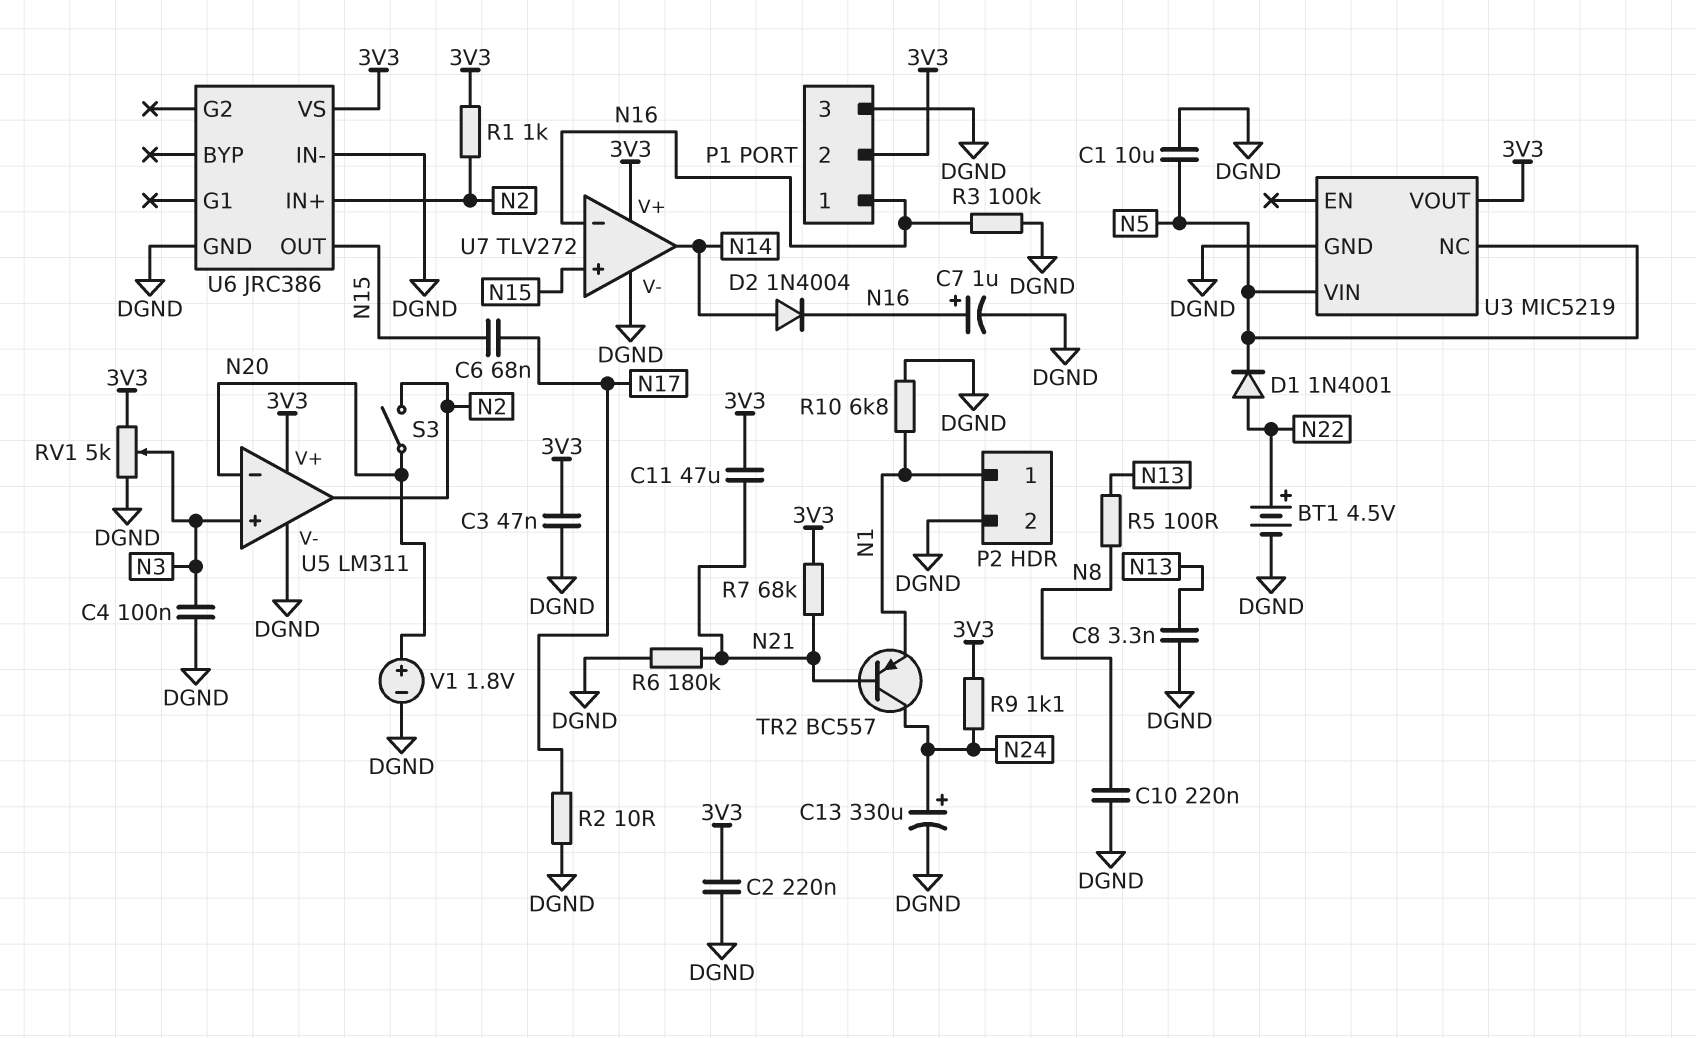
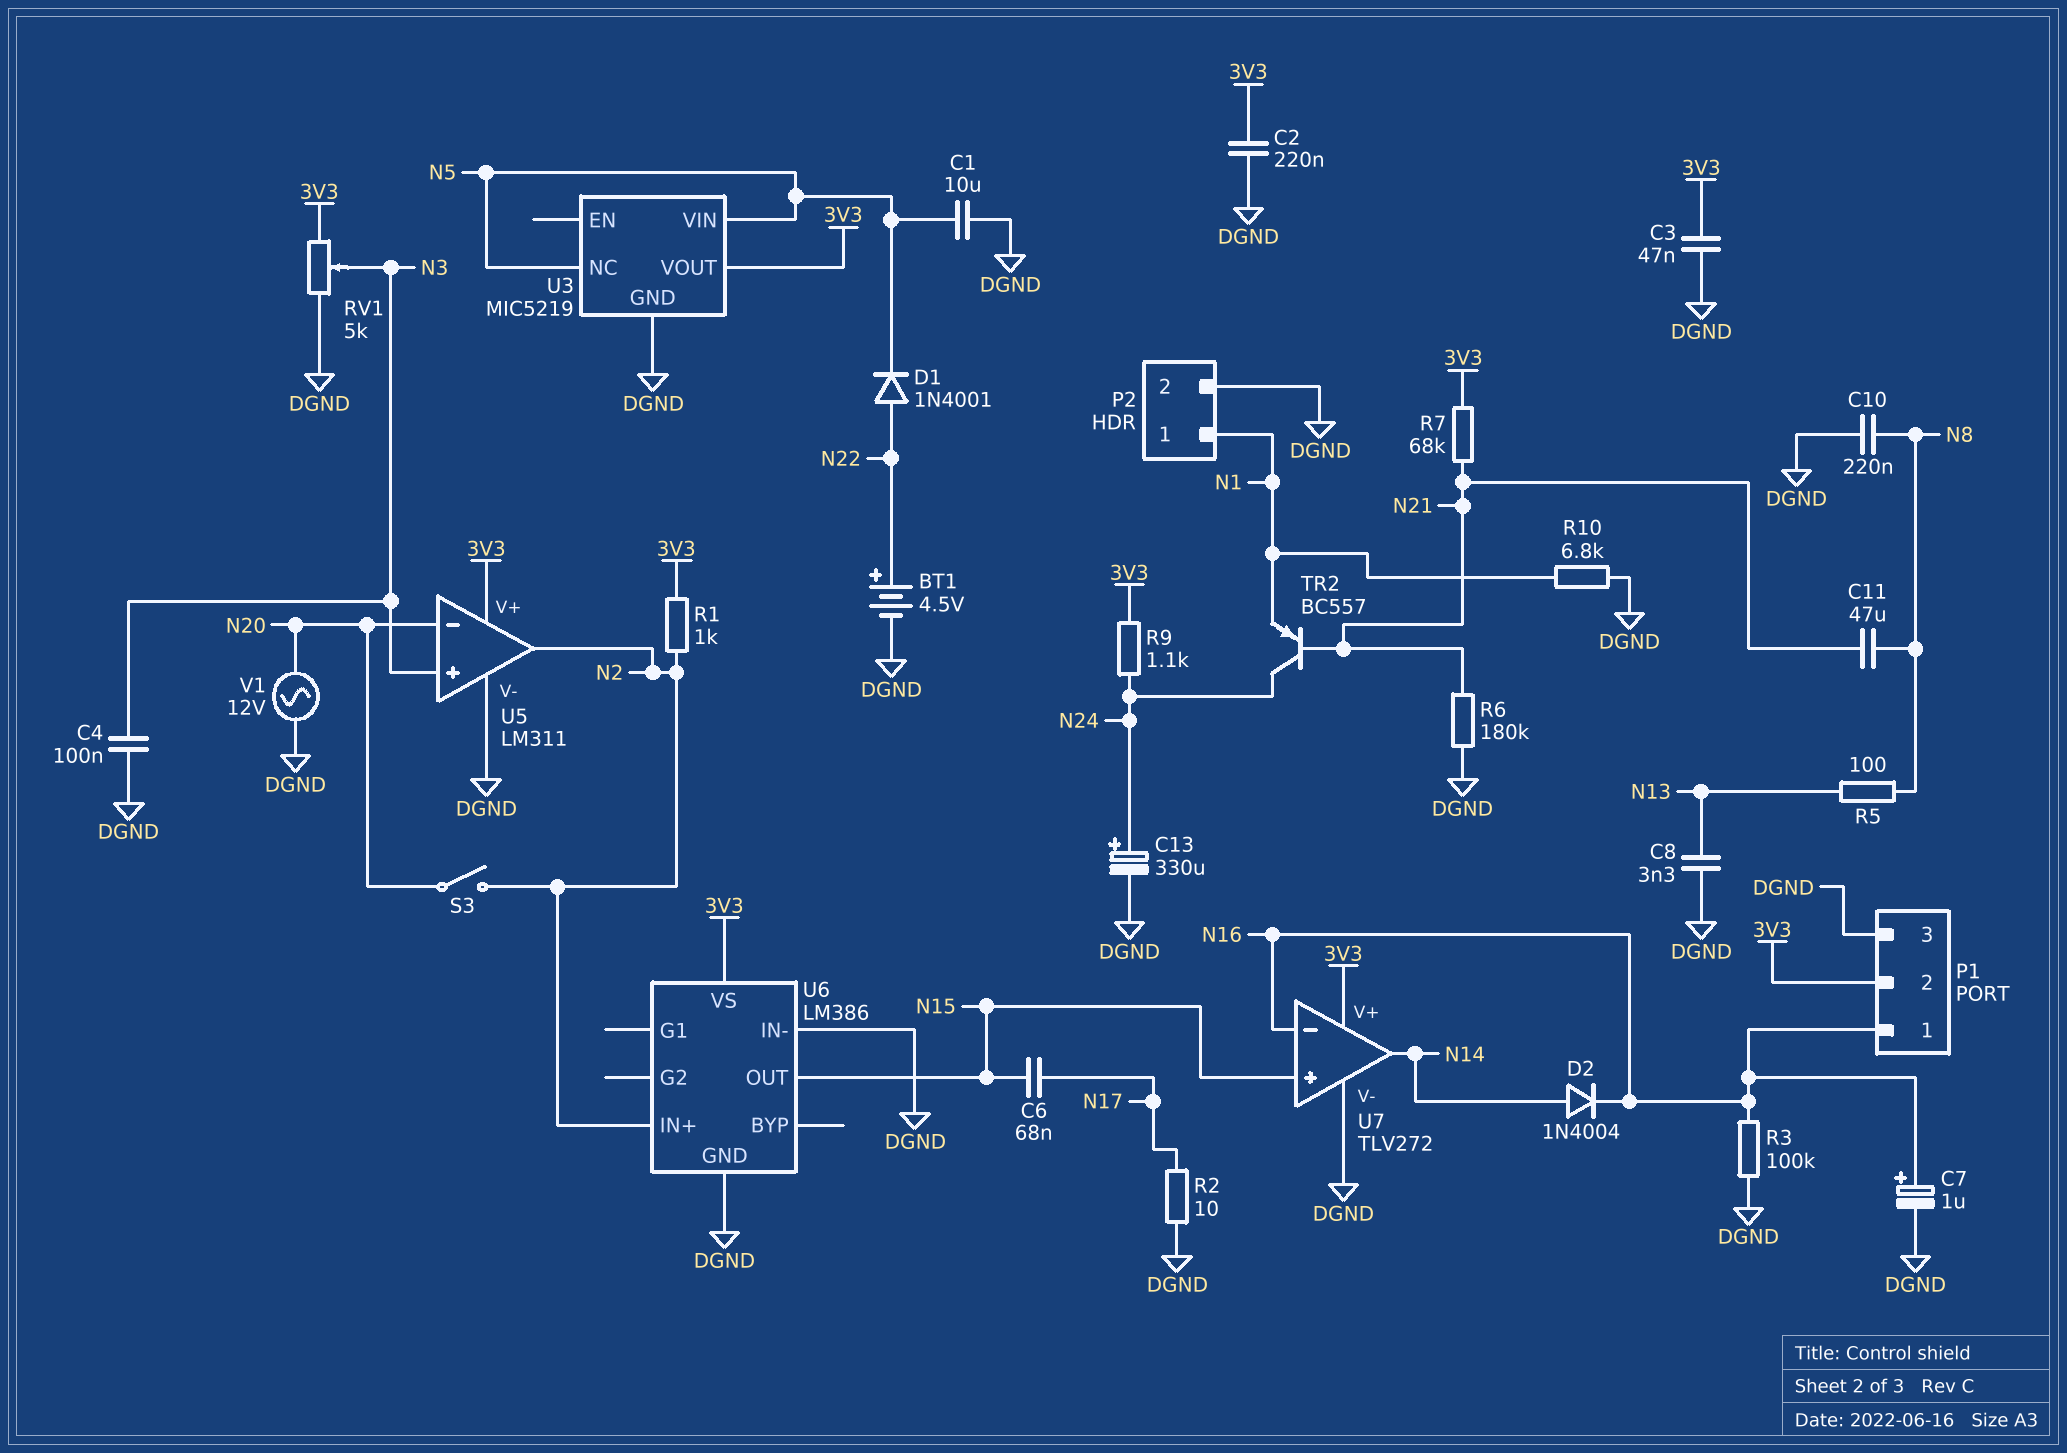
C11: 47uF (3V3, N21) -> 47uF (N8, N21)
U6: JRC386 -> LM386
V1: 1.8V (plus N20, minus DGND) -> AC 12V (DGND, N20)

